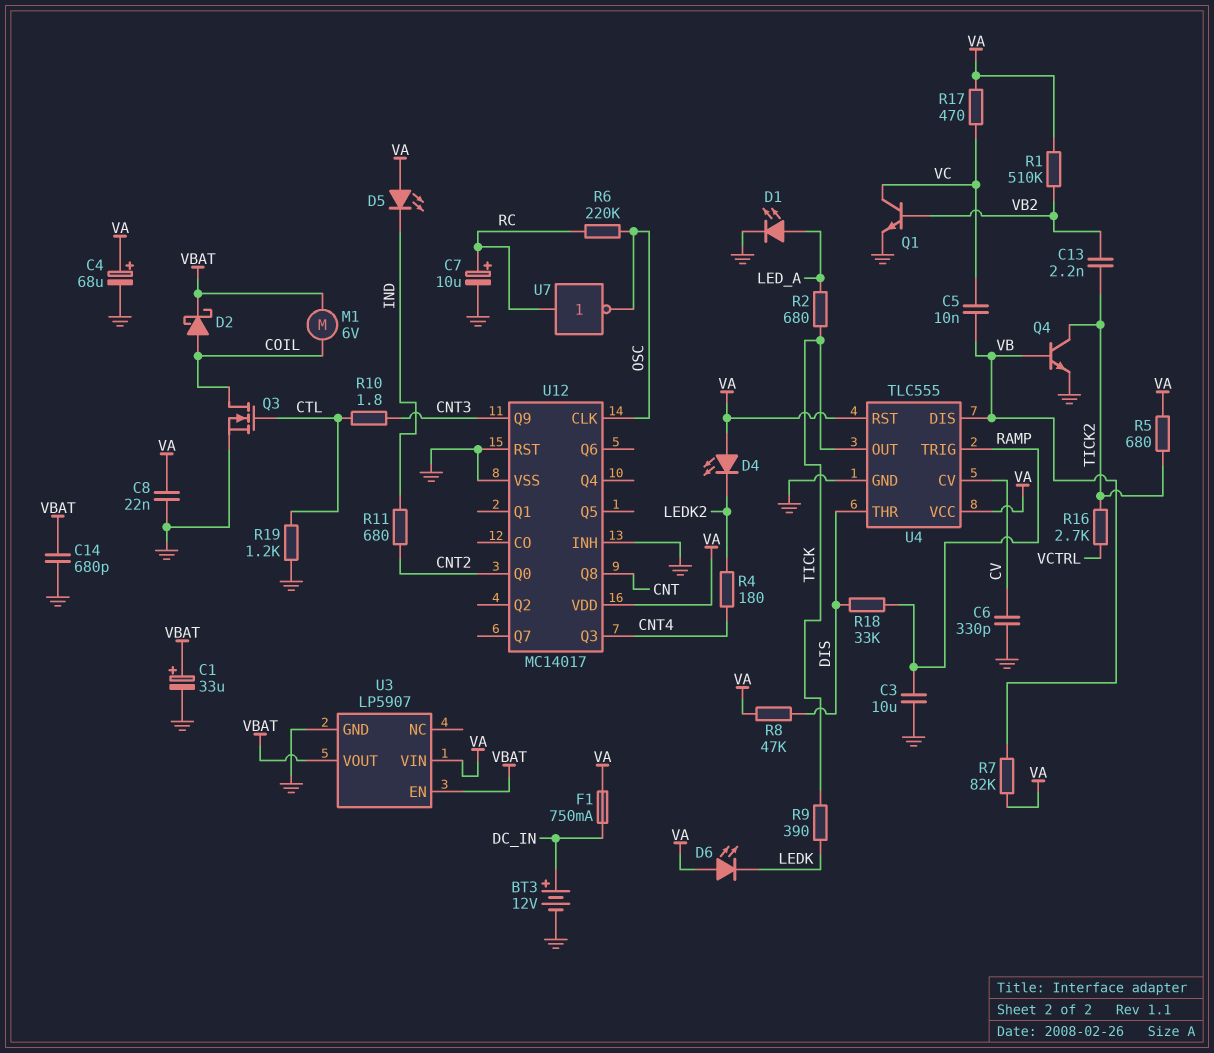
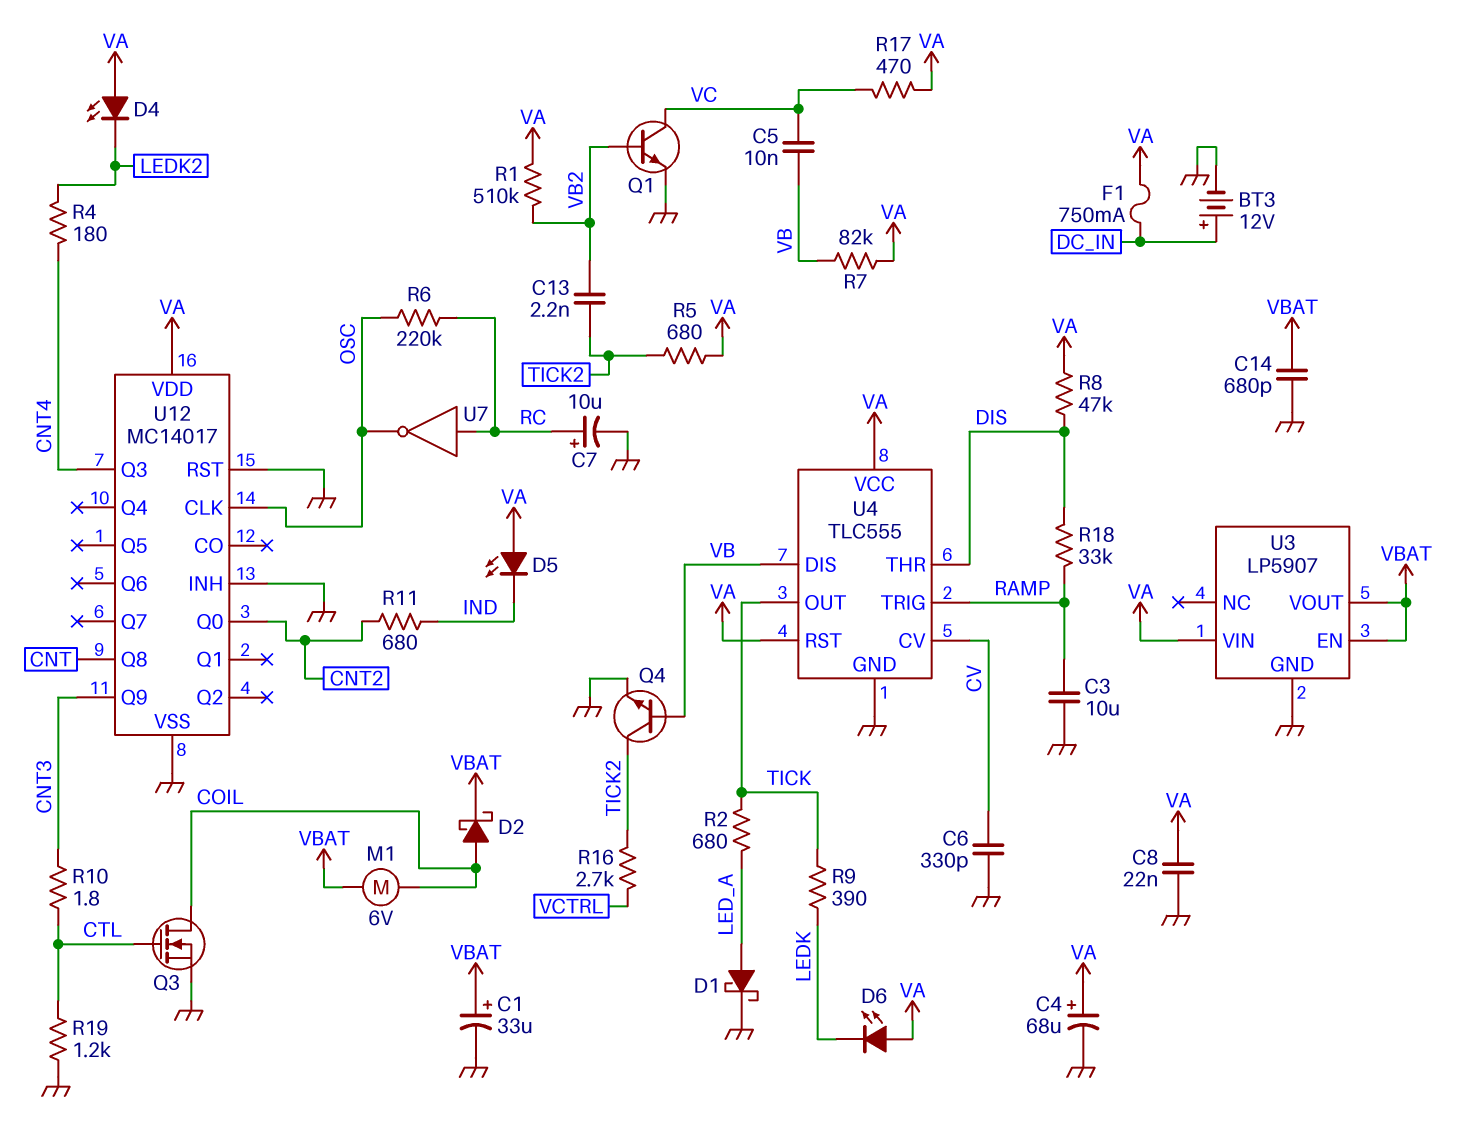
D1: LED (A LED_A, K GND) -> schottky (A LED_A, K GND)

